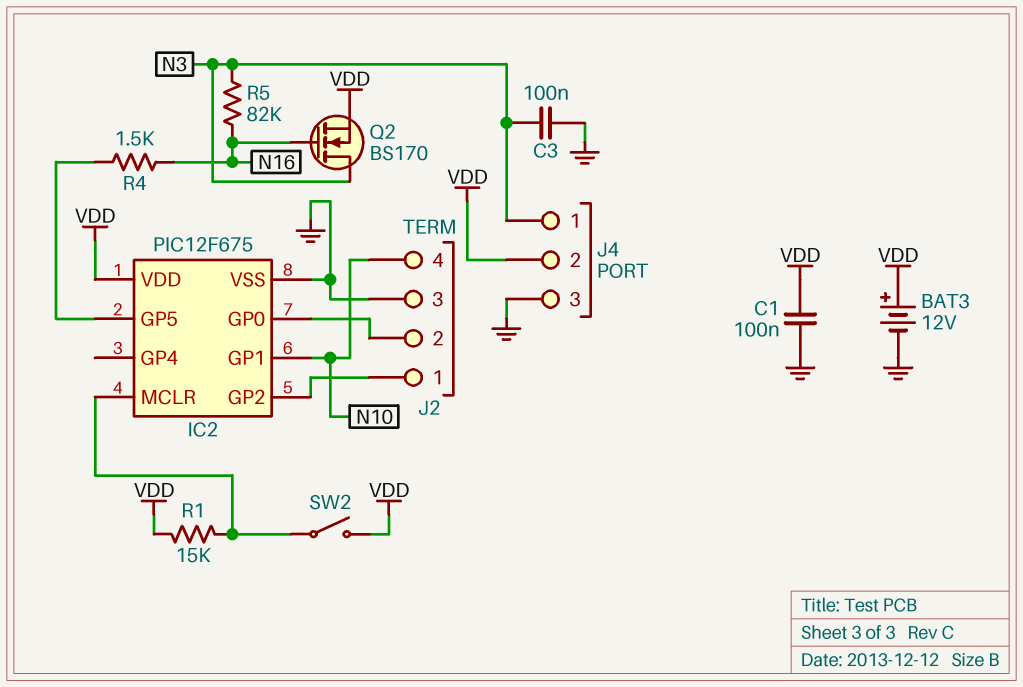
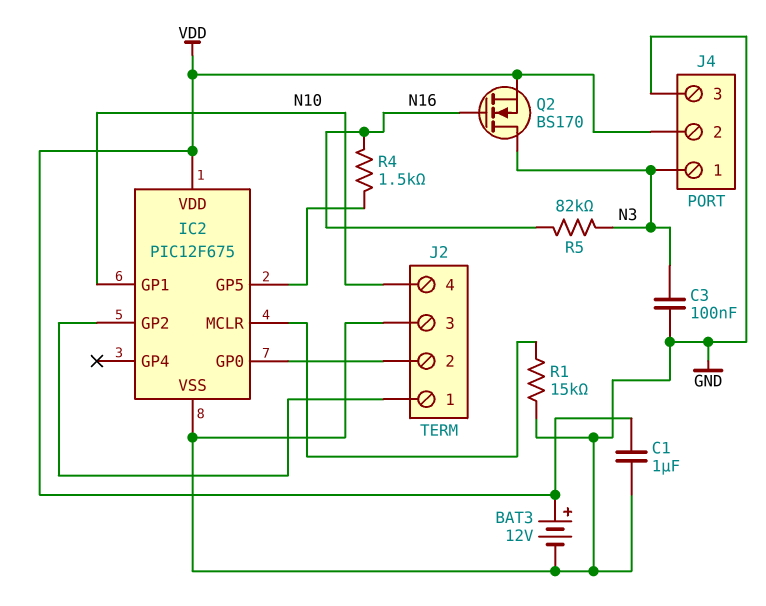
C1: 100nF (GND, VDD) -> 1uF (GND, VDD)
R1: 15k (IC2/MCLR, VDD) -> 15k (GND, IC2/MCLR)
SW2: switch (IC2/MCLR, VDD) -> none

